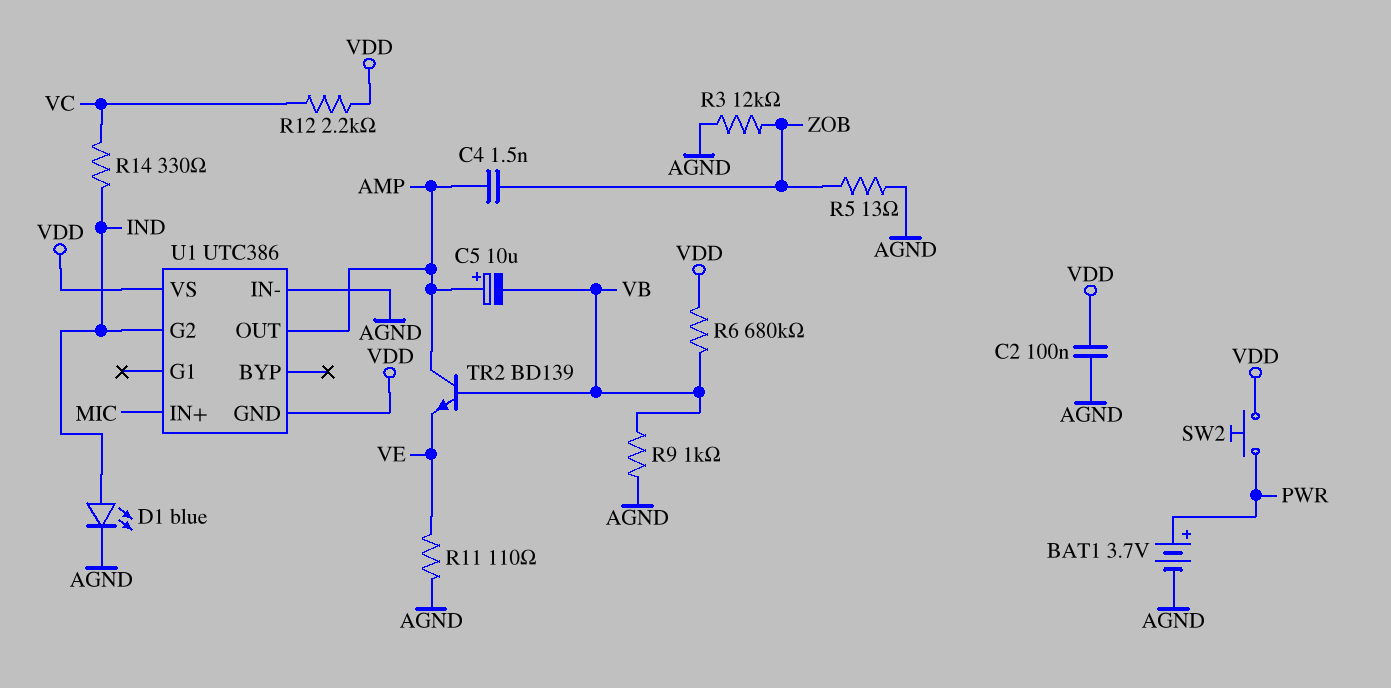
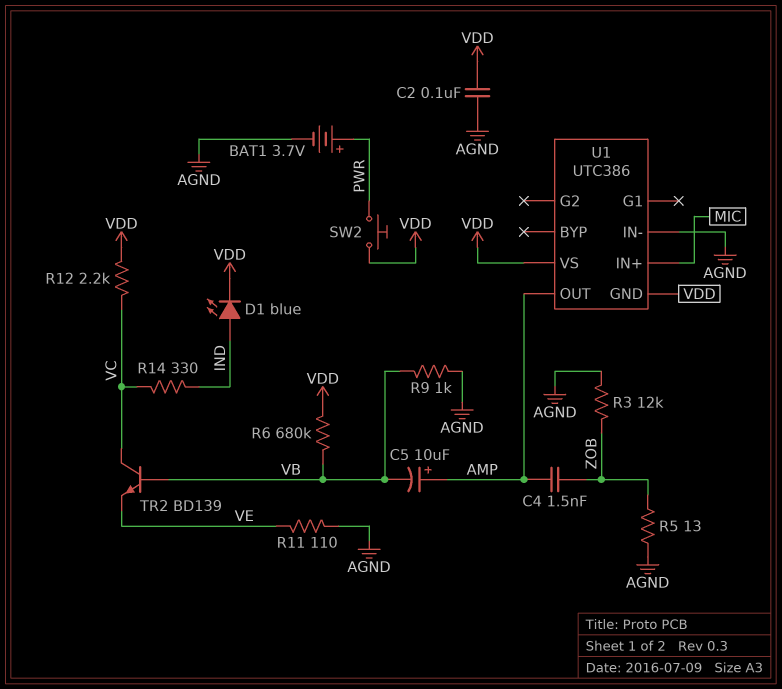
D1: LED blue (A IND, K AGND) -> LED blue (A IND, K VDD)
TR2: NPN BD139 (B VB, C AMP, E VE) -> NPN BD139 (B VB, C VC, E VE)
U1 pin G2: IND -> none

